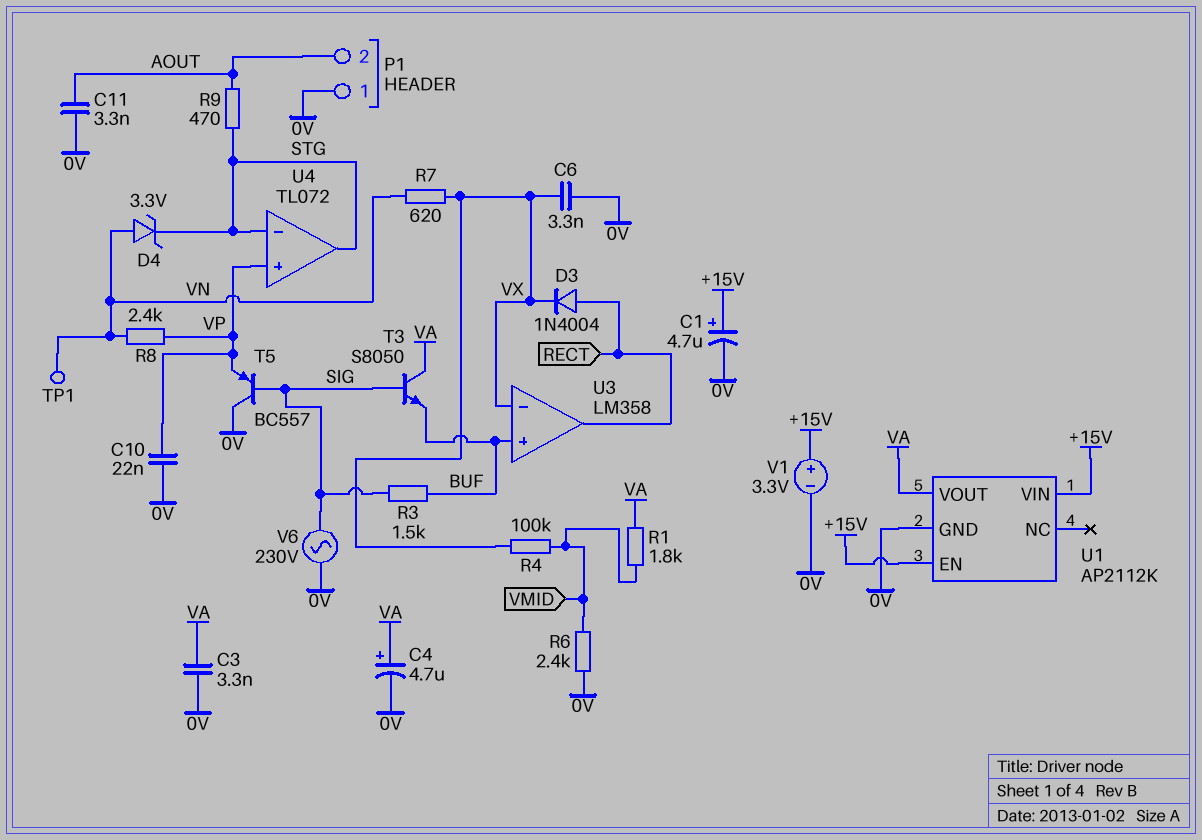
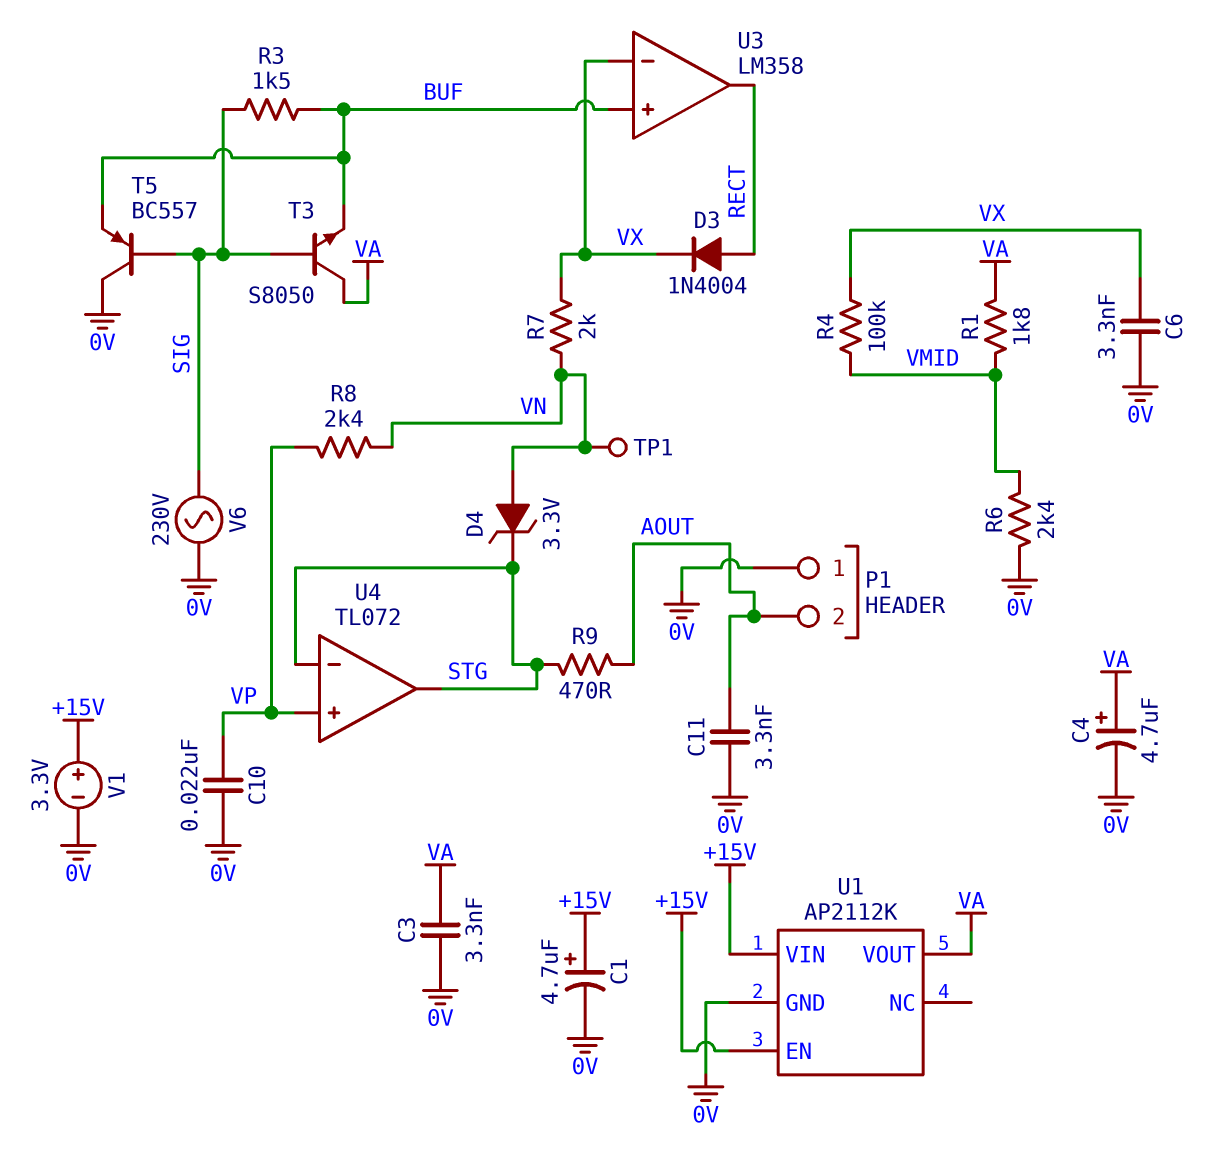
R7: 620 (VN, VX) -> 2k (VN, VX)
T5: PNP BC557 (B SIG, C 0V, E VP) -> PNP BC557 (B SIG, C 0V, E BUF)

